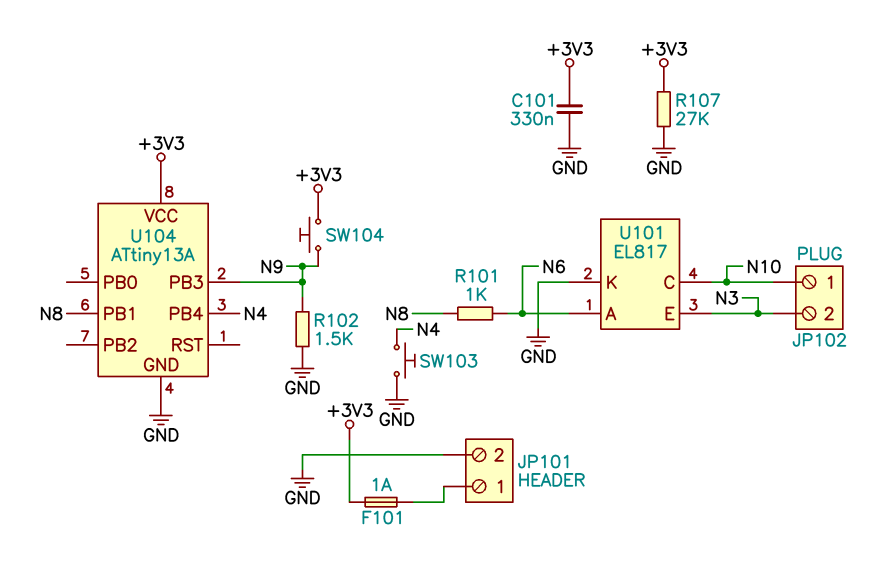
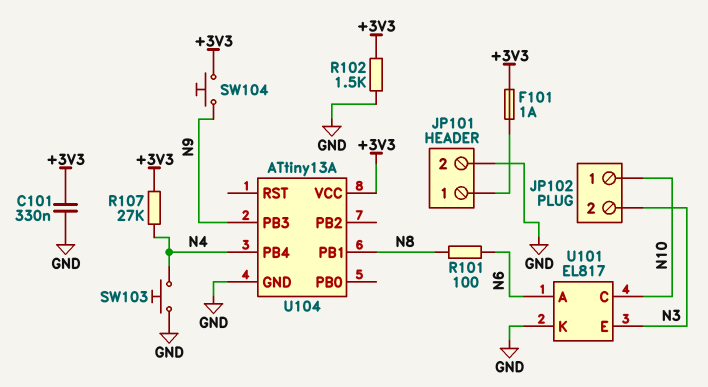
R101: 1k (N6, N8) -> 100 (N6, N8)
R102: 1.5k (GND, N9) -> 1.5k (+3V3, GND)
R107: 27k (+3V3, GND) -> 27k (+3V3, N4)

